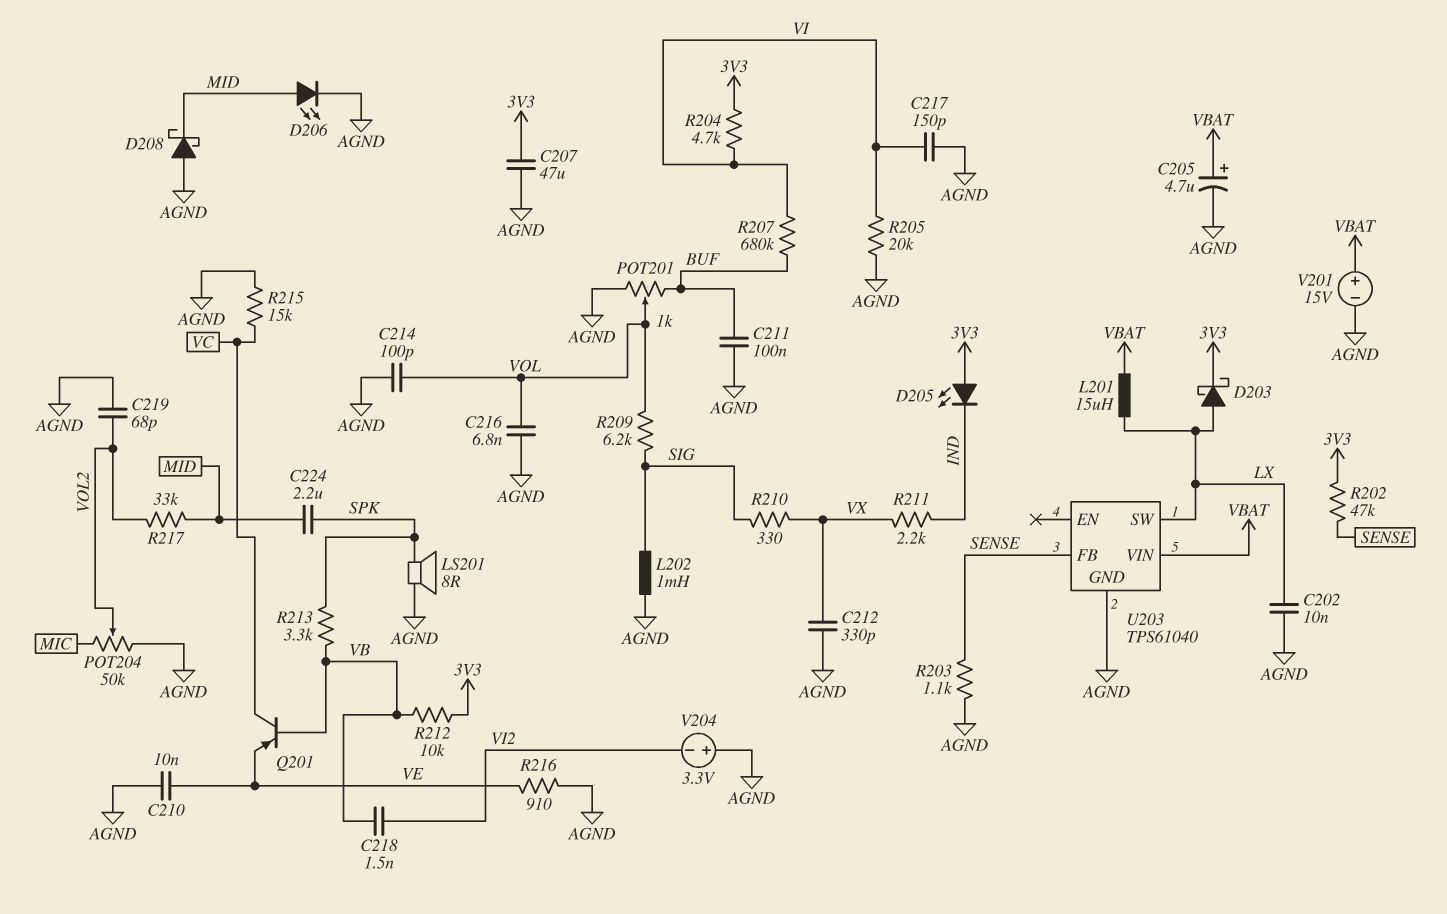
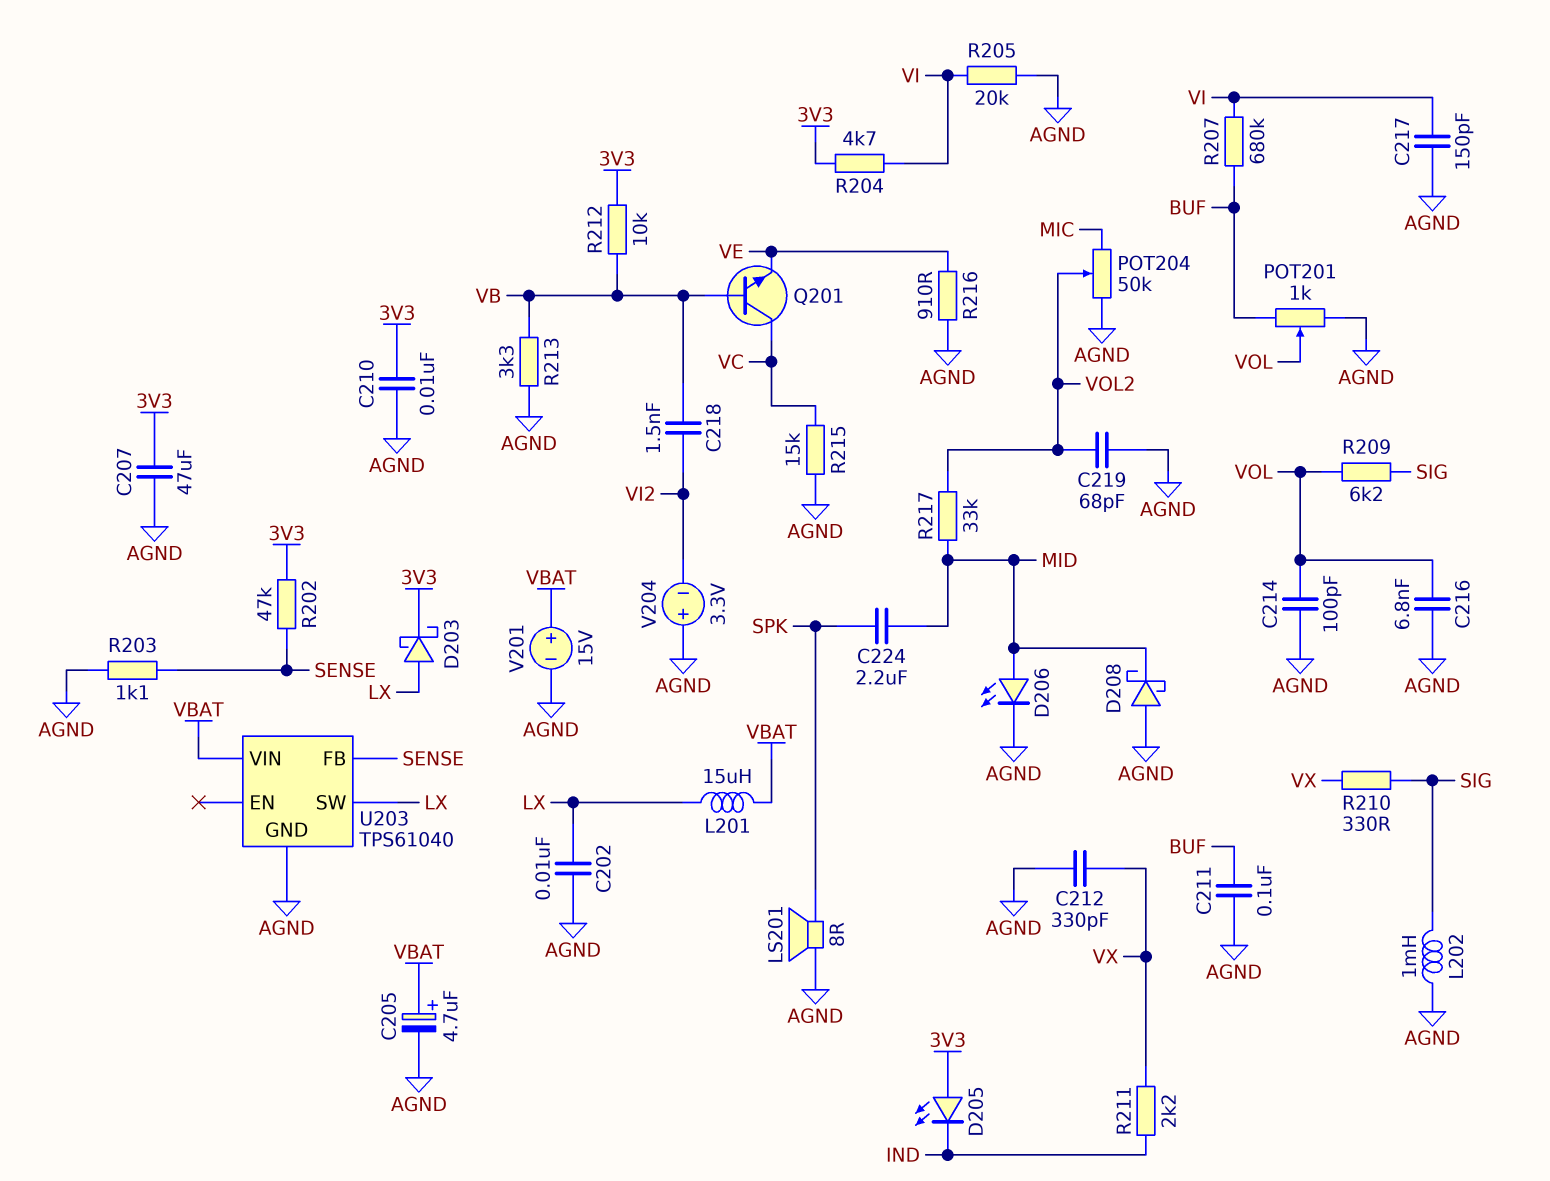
C210: 10nF (AGND, VE) -> 10nF (3V3, AGND)
Q201: PNP (B VB, C VC, E VE) -> NPN (B VB, C VC, E VE)
R213: 3.3k (SPK, VB) -> 3.3k (AGND, VB)

